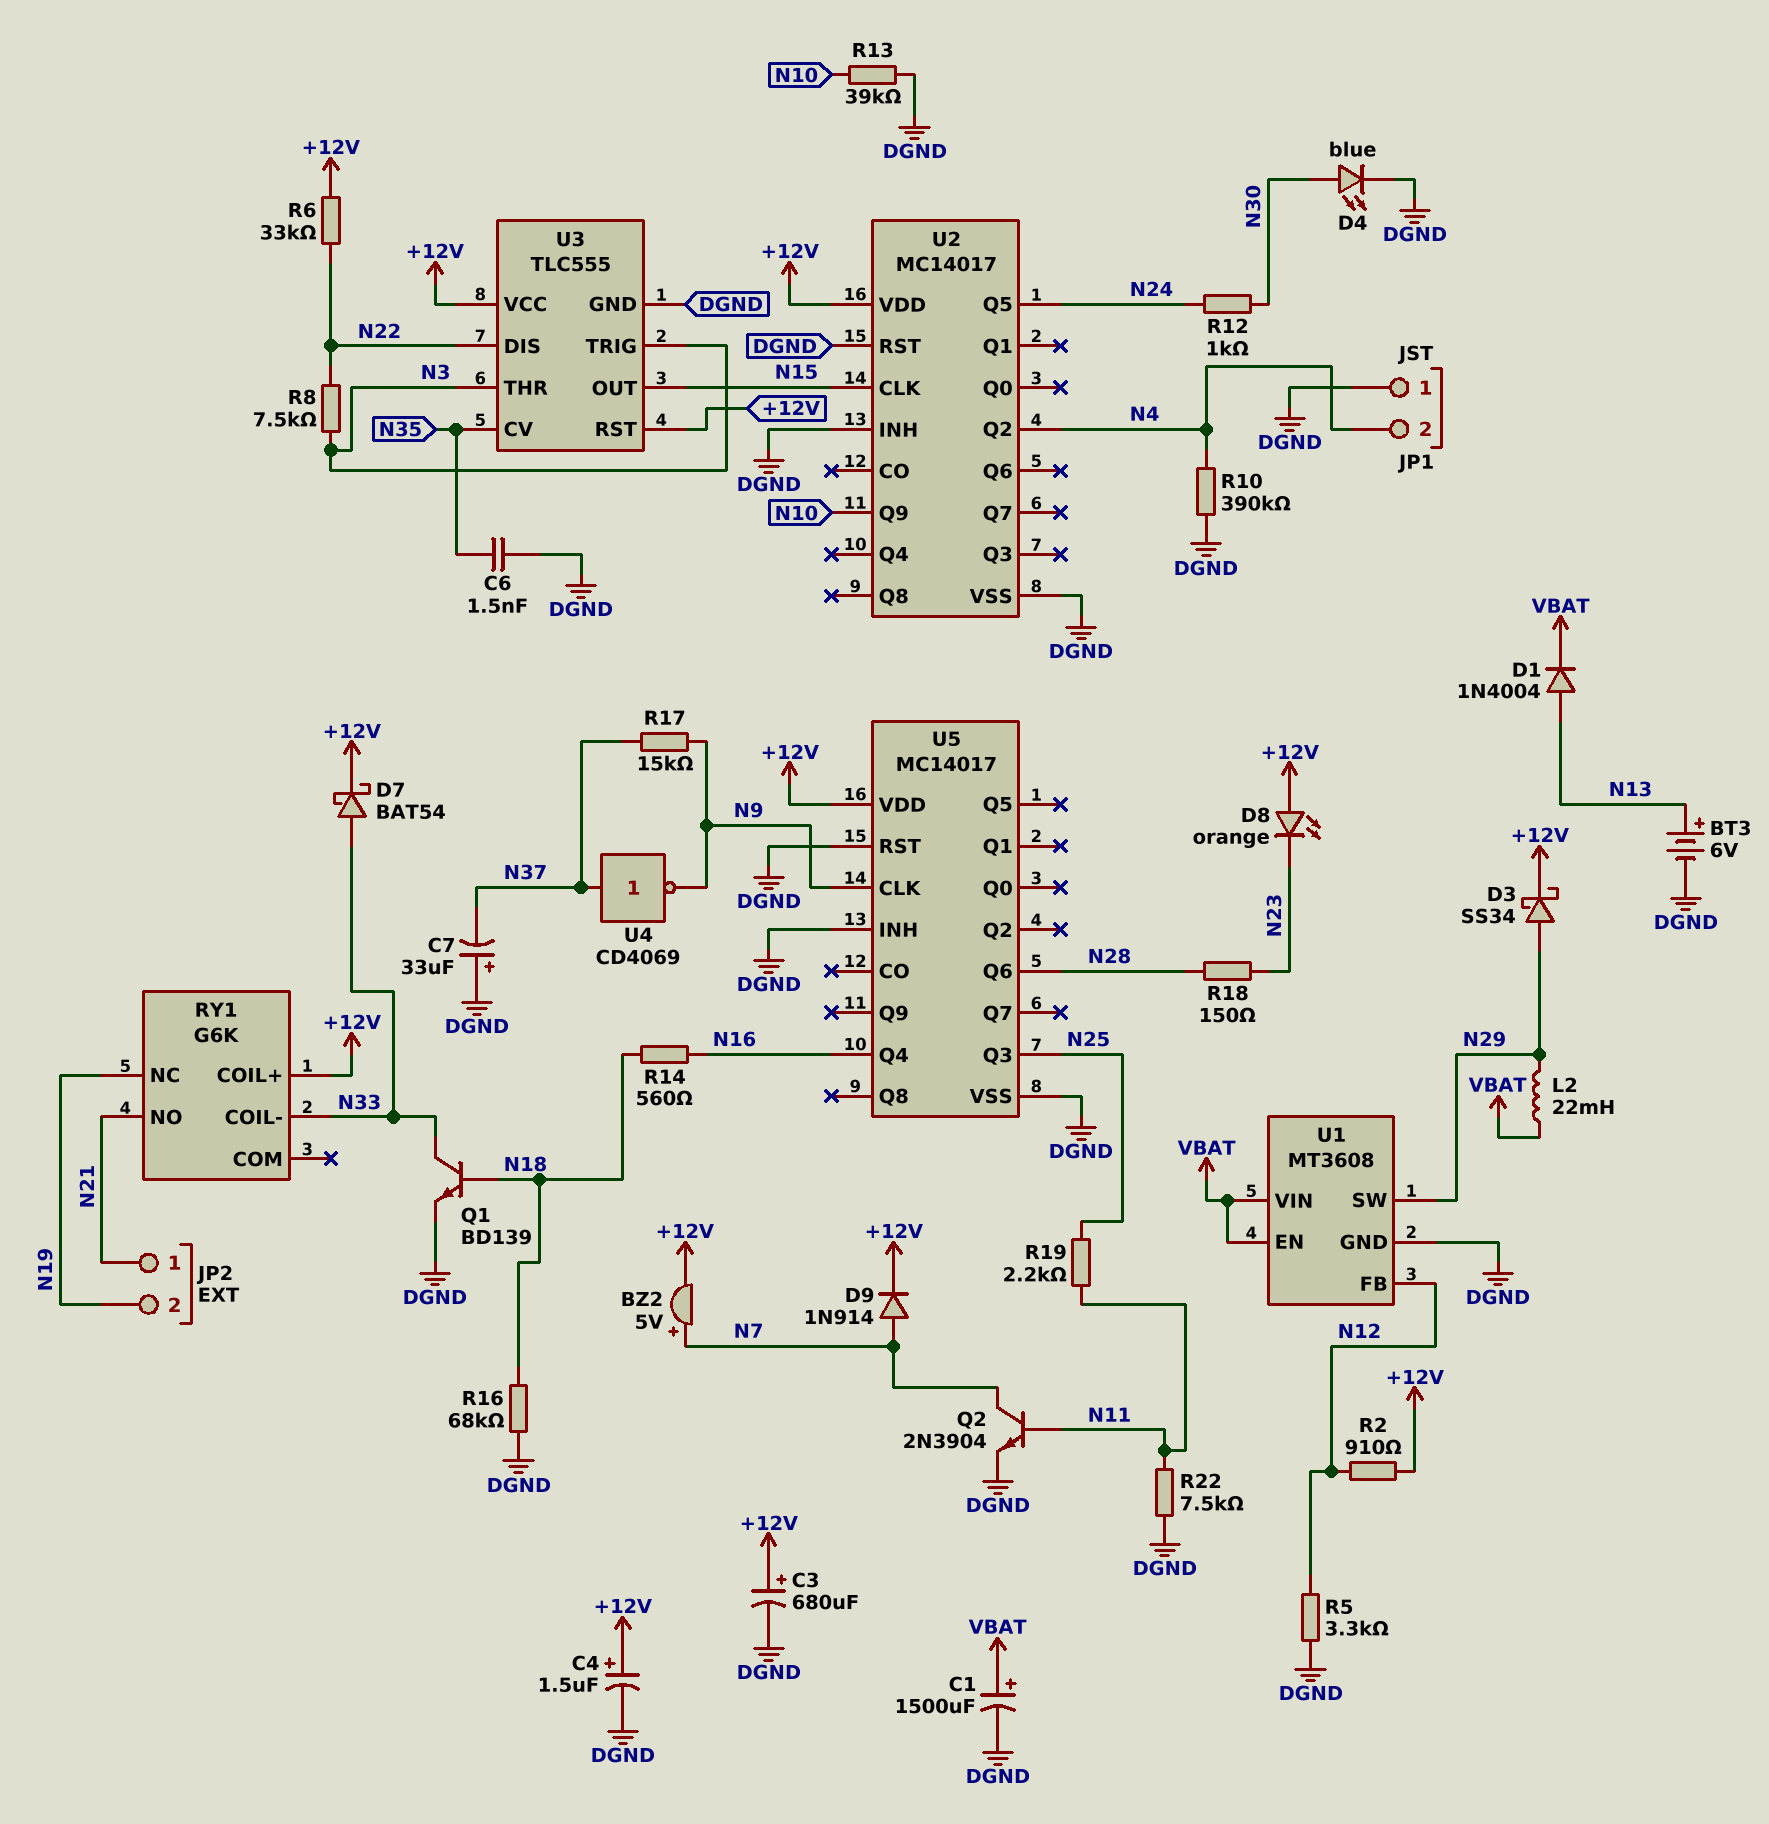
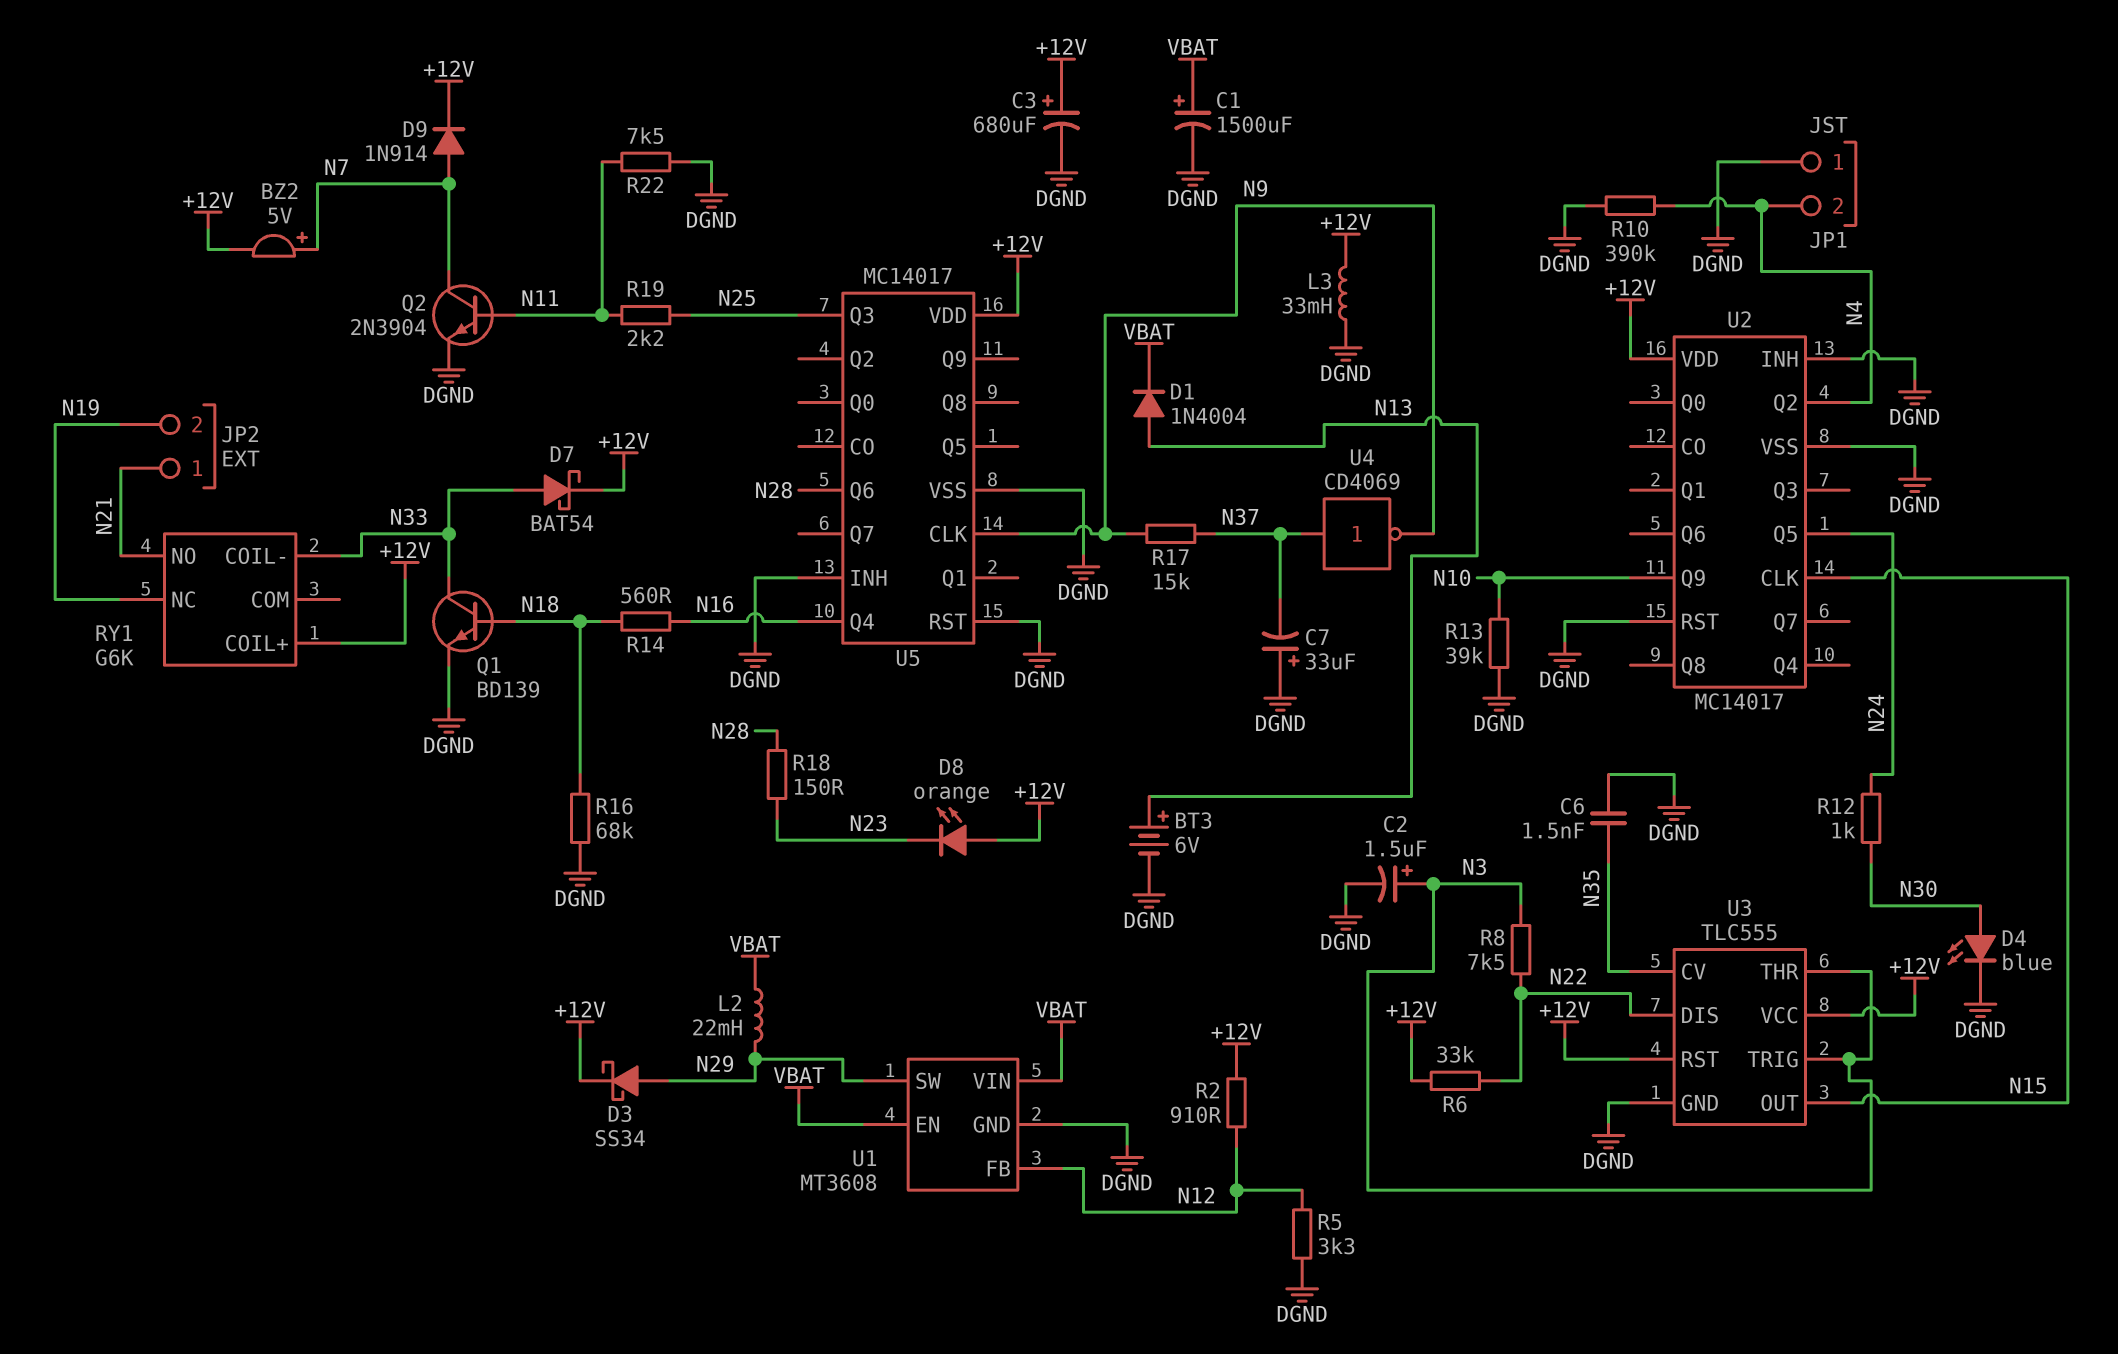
C2: none -> 1.5uF (plus N3, minus DGND)
C4: 1.5uF (plus +12V, minus DGND) -> none
L3: none -> 33mH (+12V, DGND)

